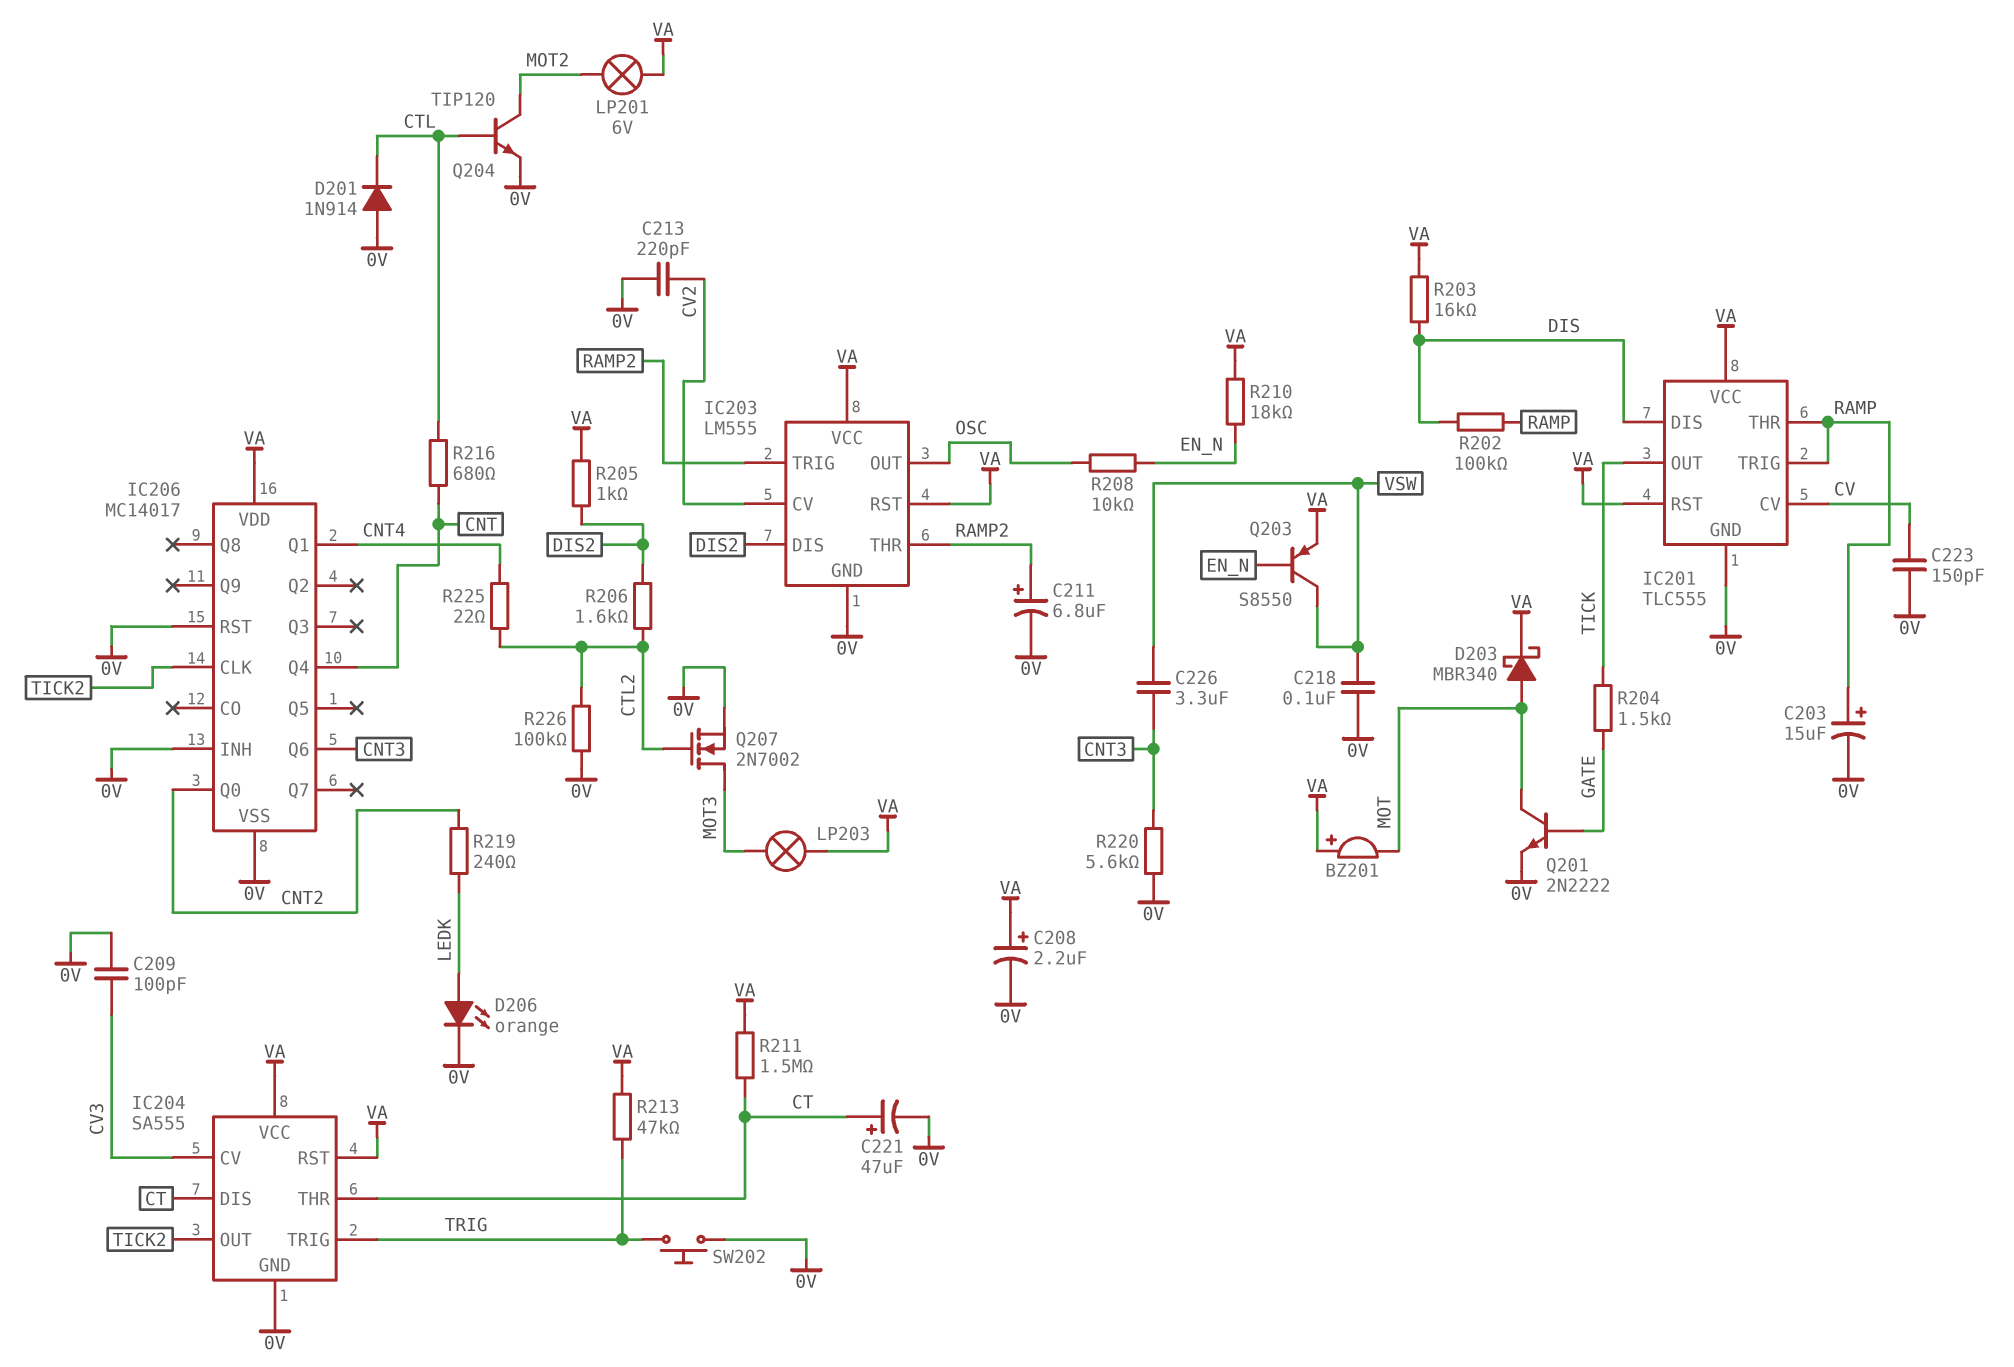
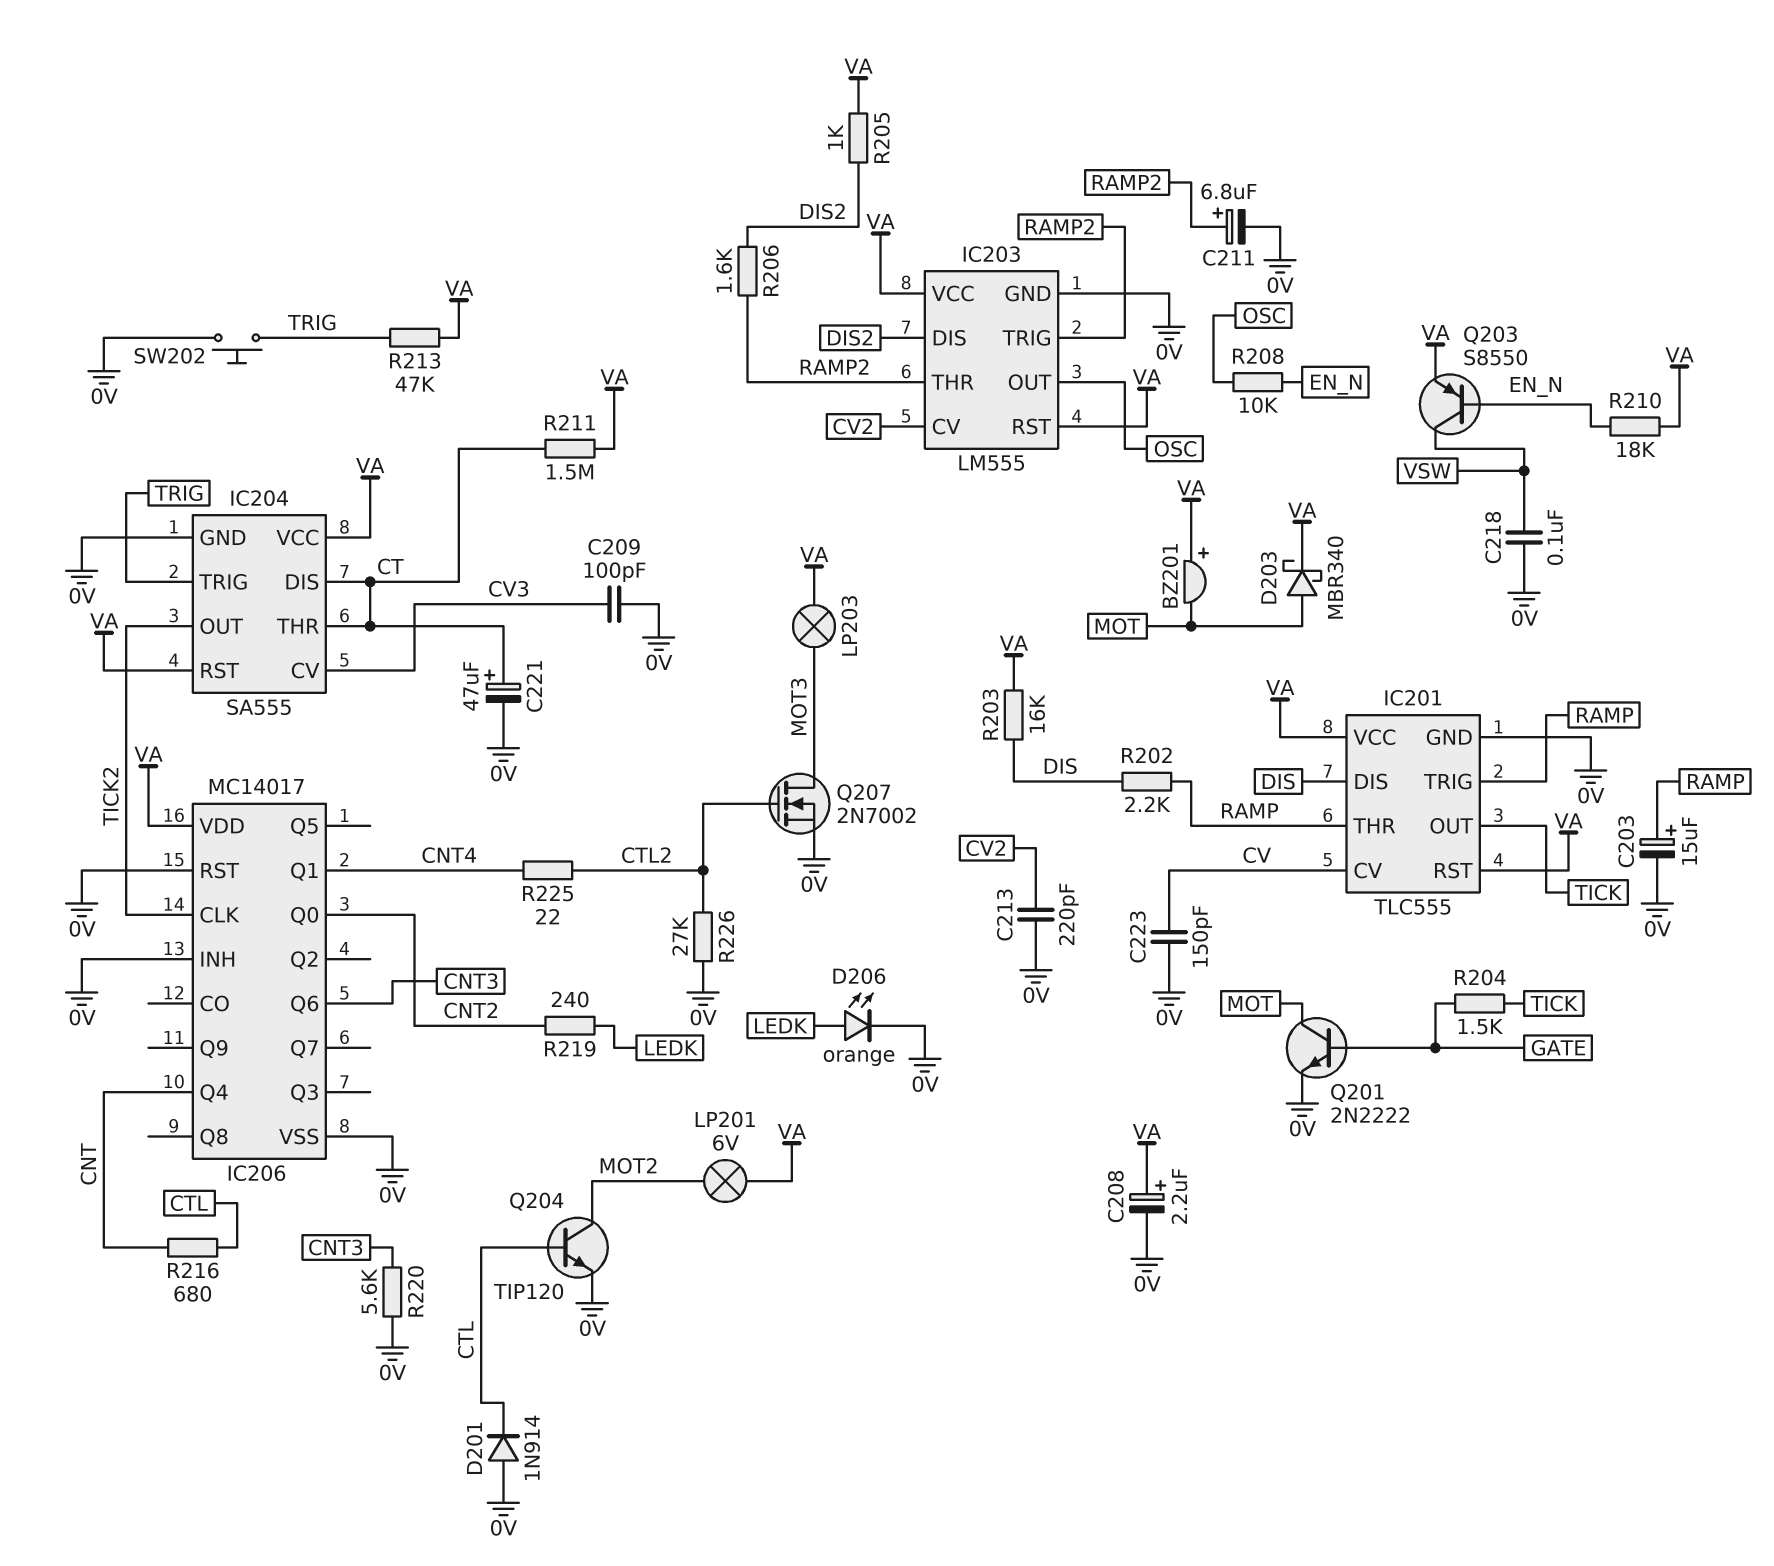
C226: 3.3uF (CNT3, VSW) -> none
R202: 100k (DIS, RAMP) -> 2.2k (DIS, RAMP)
R206: 1.6k (CTL2, DIS2) -> 1.6k (DIS2, RAMP2)
R226: 100k (0V, CTL2) -> 27k (0V, CTL2)

